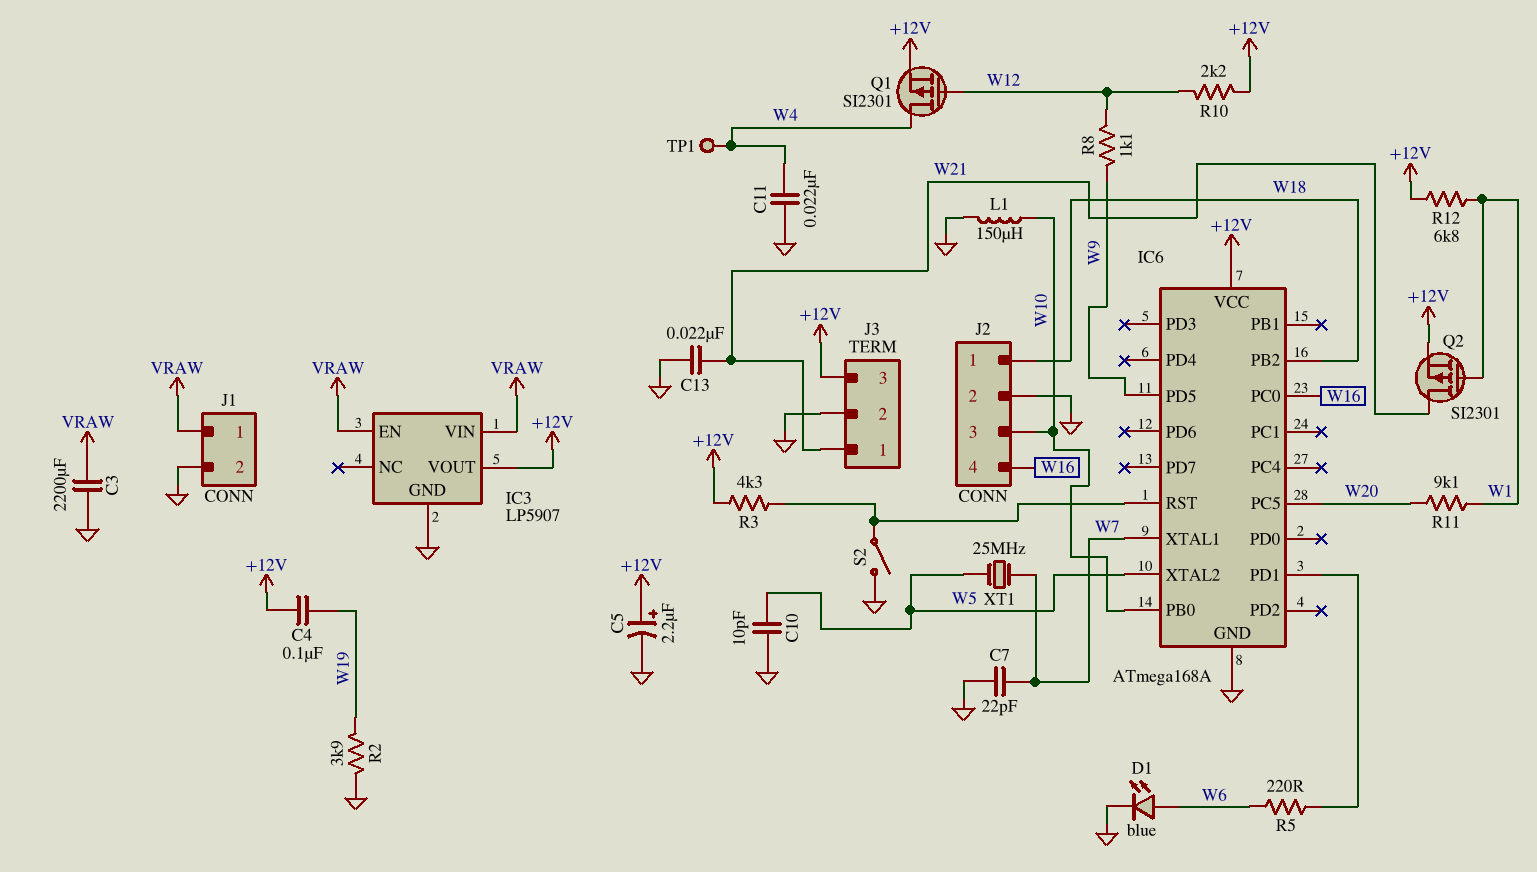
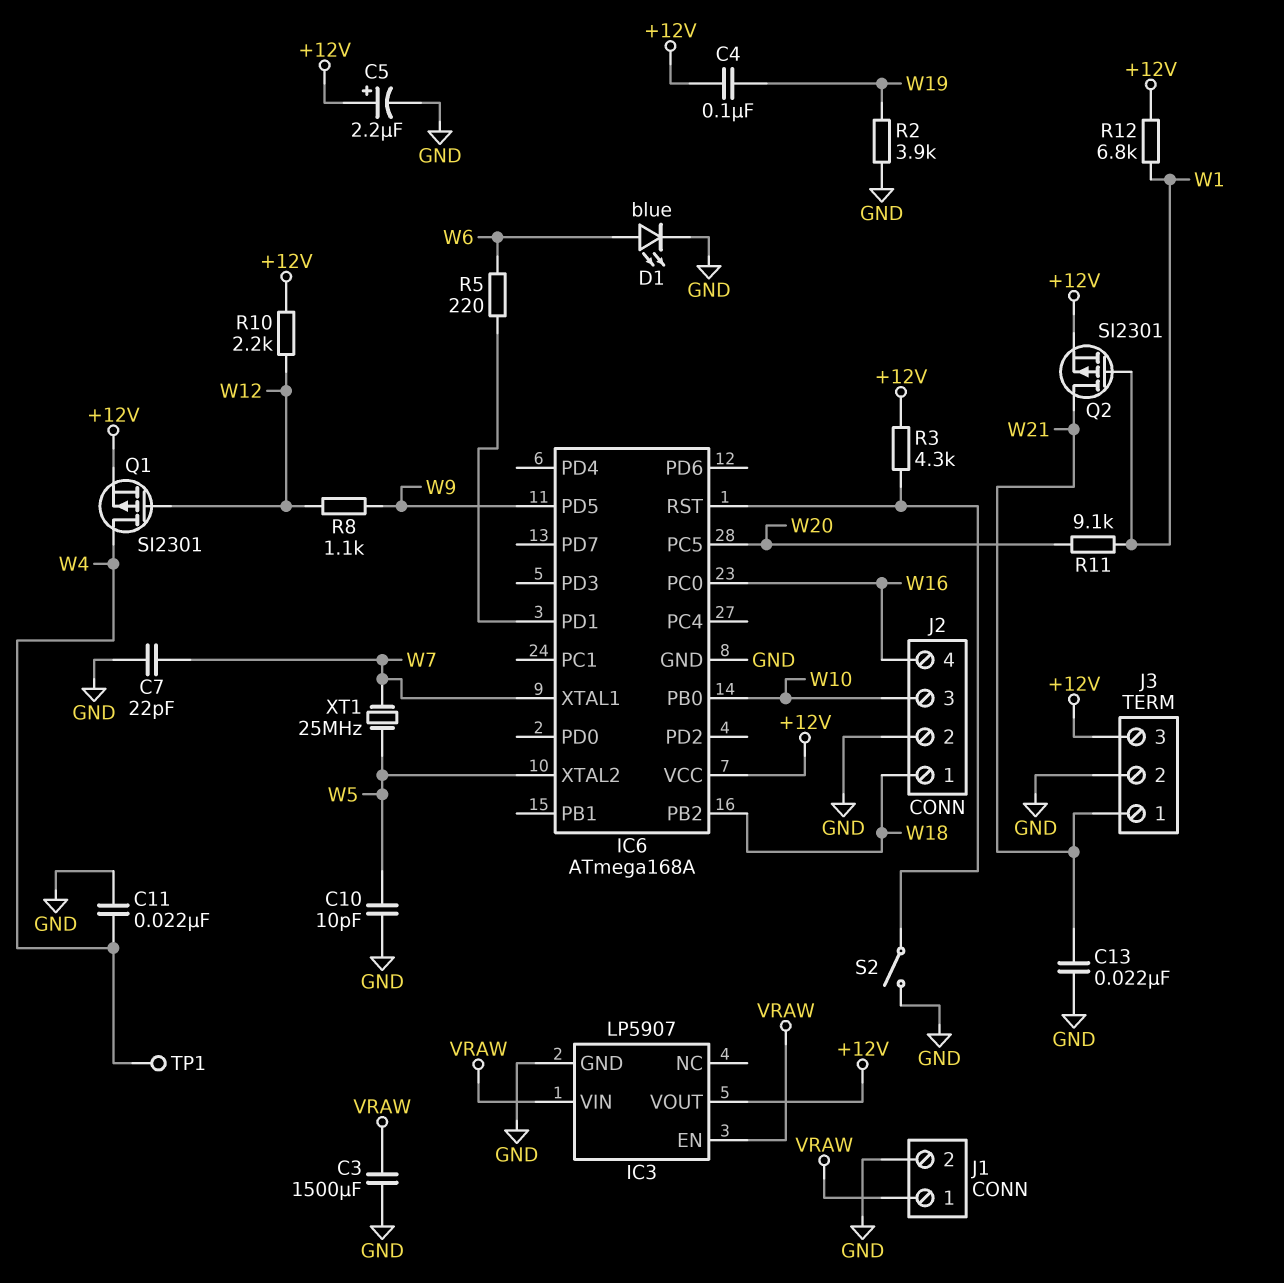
C3: 2200uF (GND, VRAW) -> 1500uF (GND, VRAW)
L1: 150uH (GND, W10) -> none

